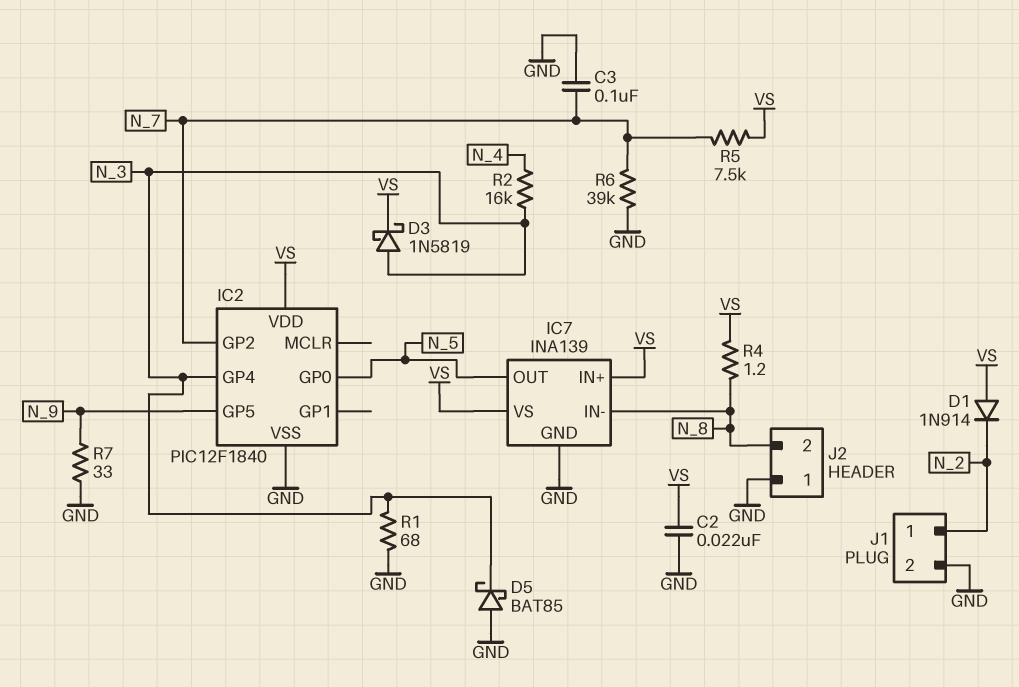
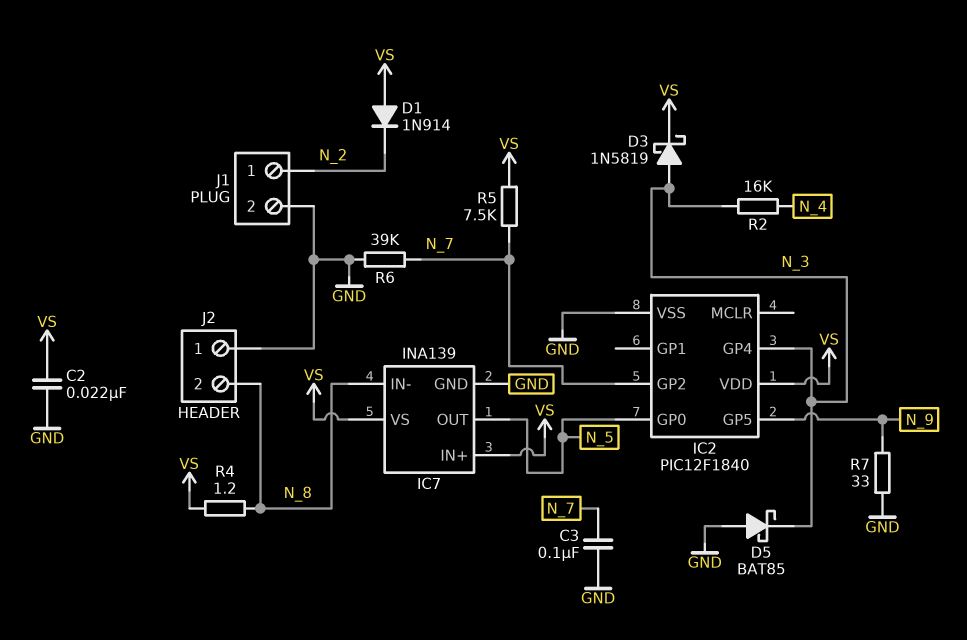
R1: 68 (GND, N_3) -> none

